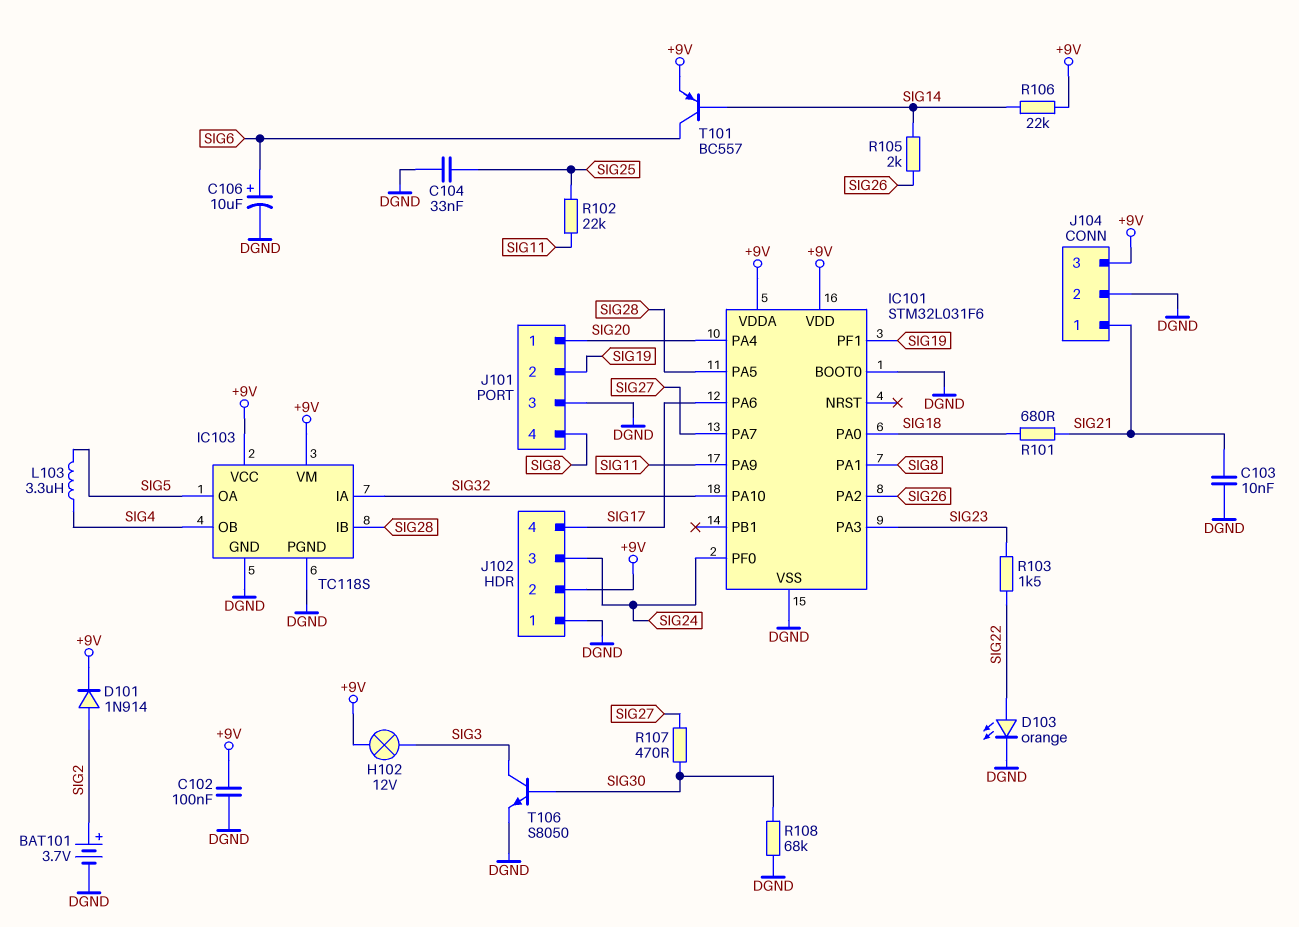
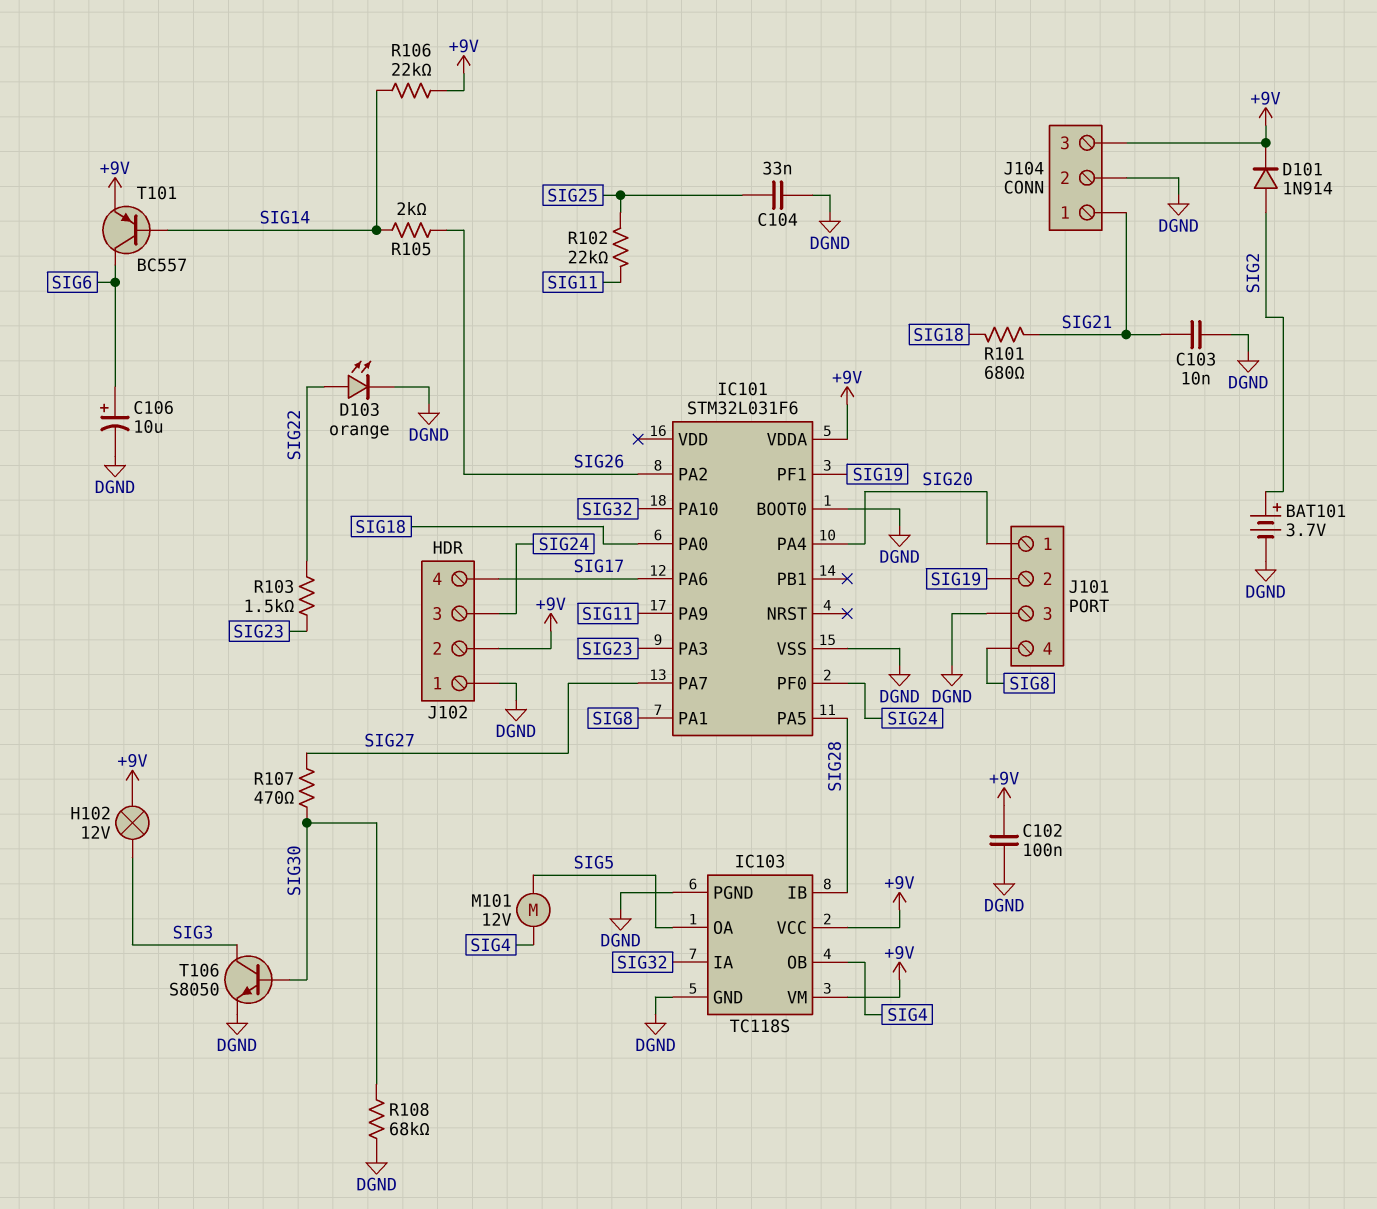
IC101 pin VDD: +9V -> none
L103: 3.3uH (SIG4, SIG5) -> none
M101: none -> motor 12V (SIG4, SIG5)

